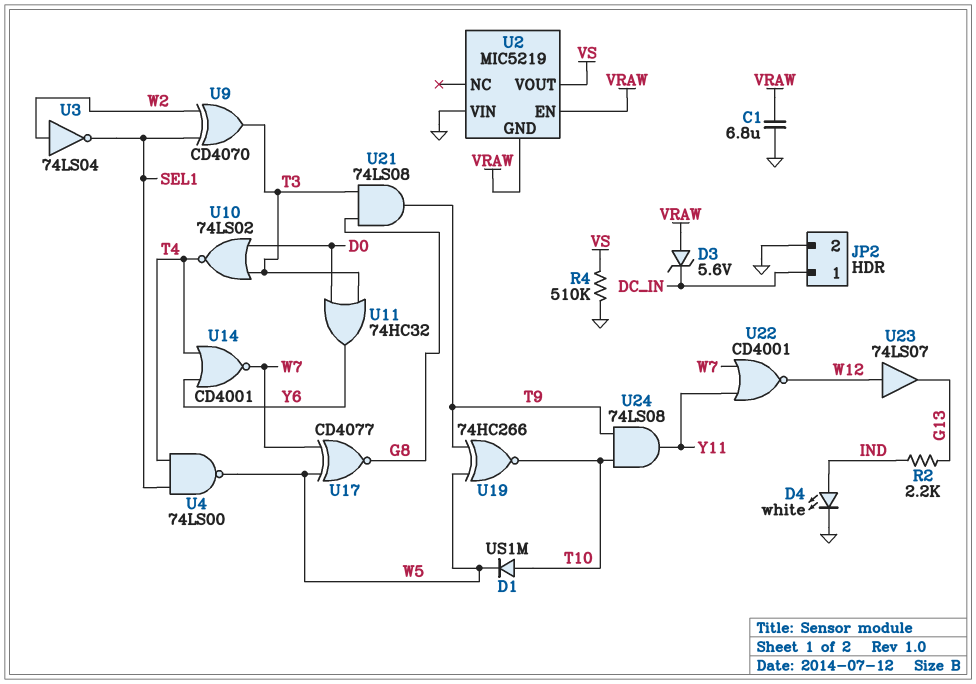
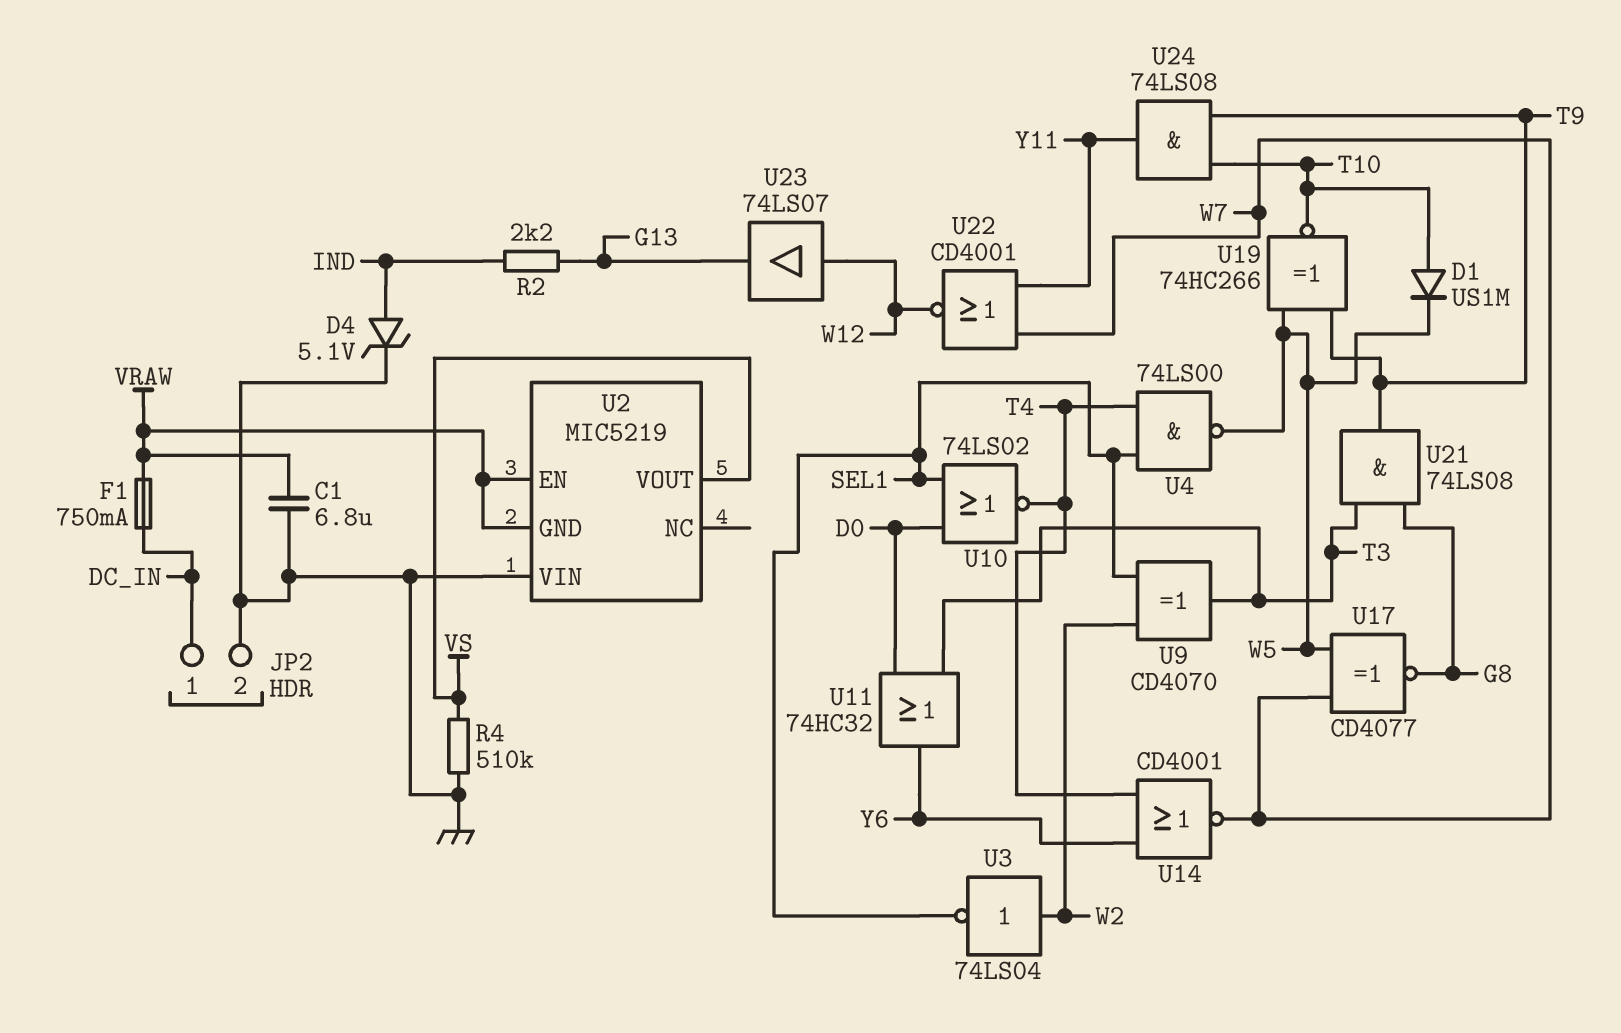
D3: zener 5.6V (A VRAW, K DC_IN) -> none
D4: LED white (A IND, K GND) -> zener 5.1V (A IND, K GND)
F1: none -> 750mA (DC_IN, VRAW)
U10: NOR 74LS02 (in D0, in T3, out T4) -> NOR 74LS02 (in D0, in SEL1, out T4)

